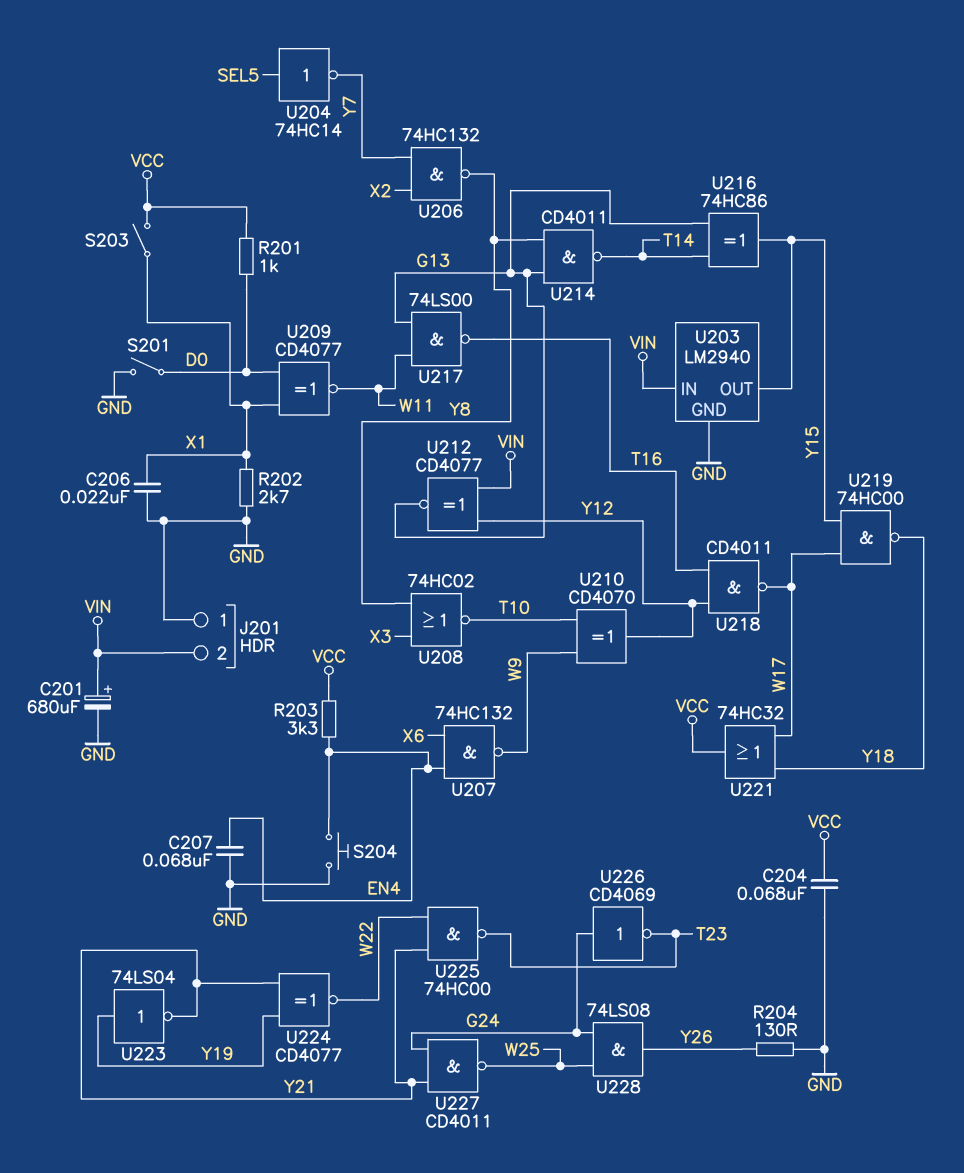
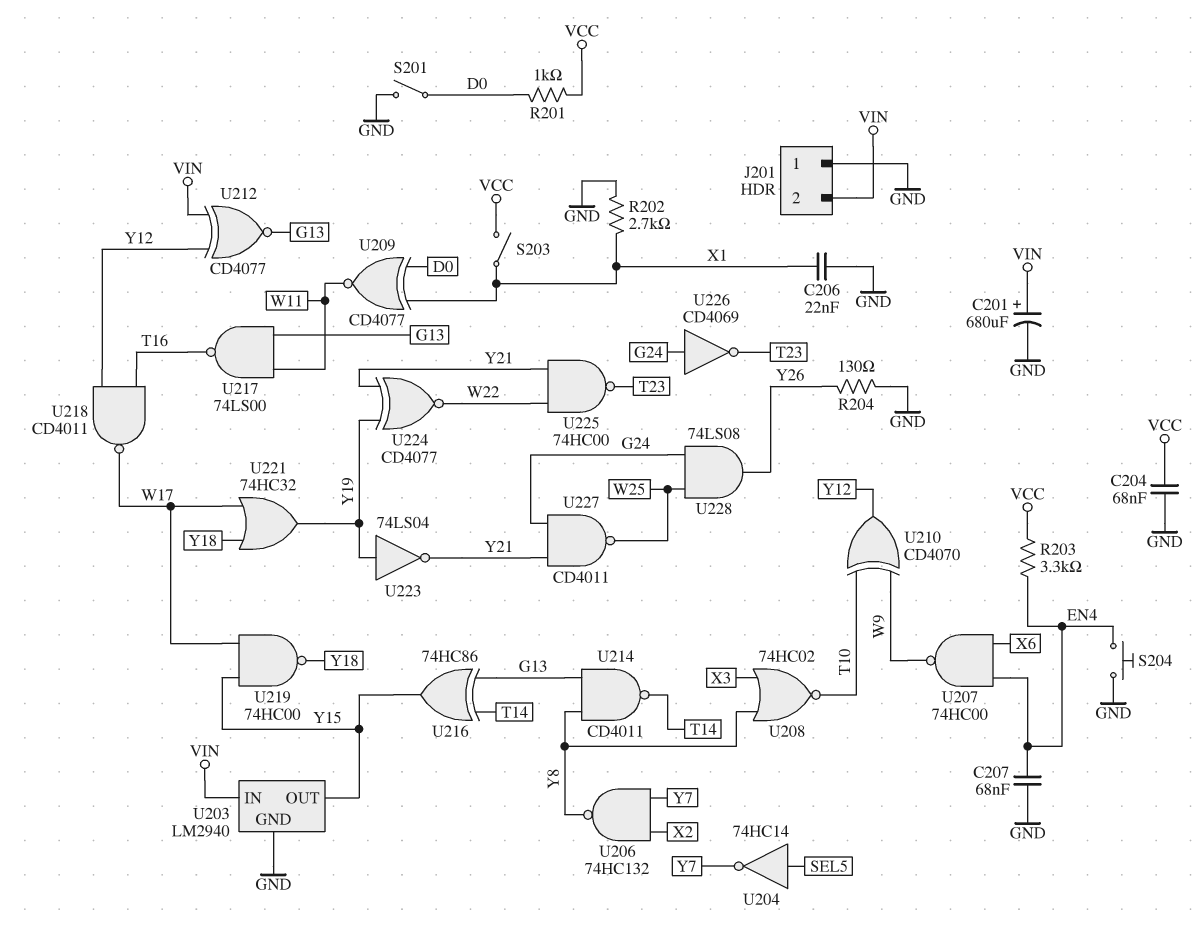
U207: NAND 74HC132 (in EN4, in X6, out W9) -> NAND 74HC00 (in EN4, in X6, out W9)
U221: OR 74HC32 (in W17, in Y18, out VCC) -> OR 74HC32 (in W17, in Y18, out Y19)

